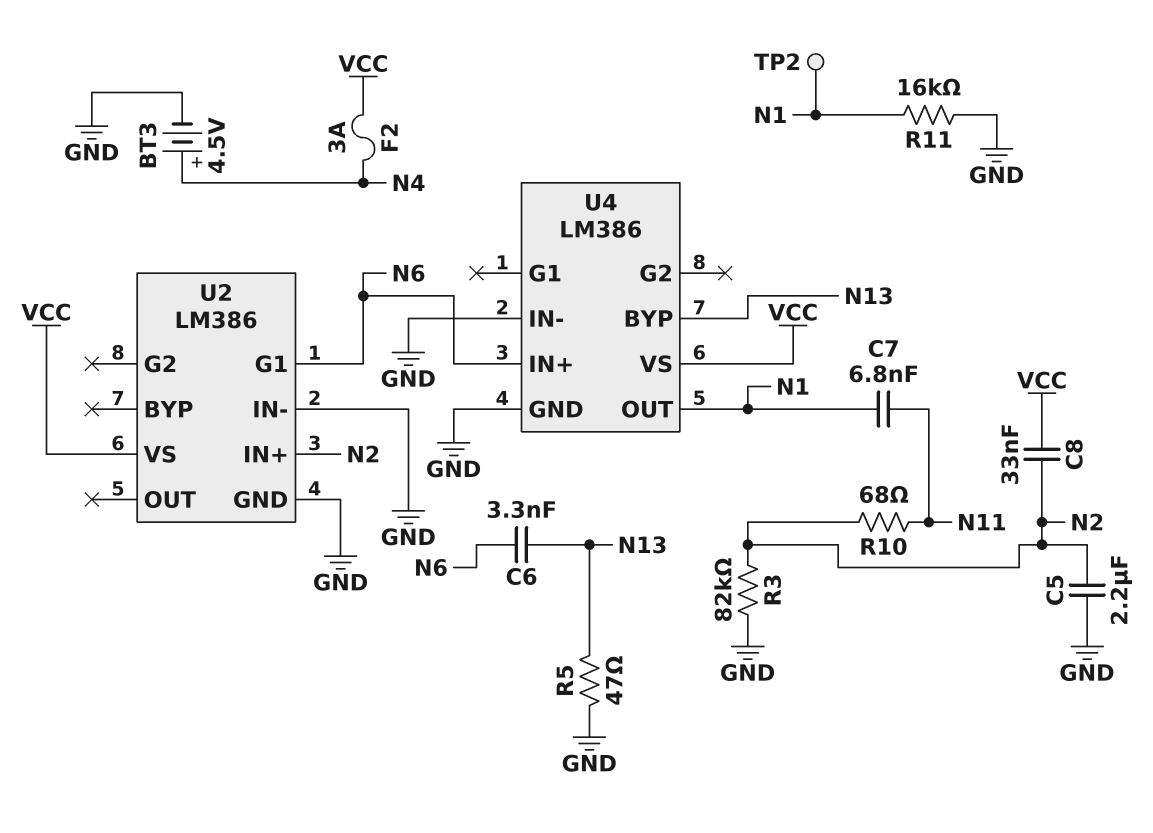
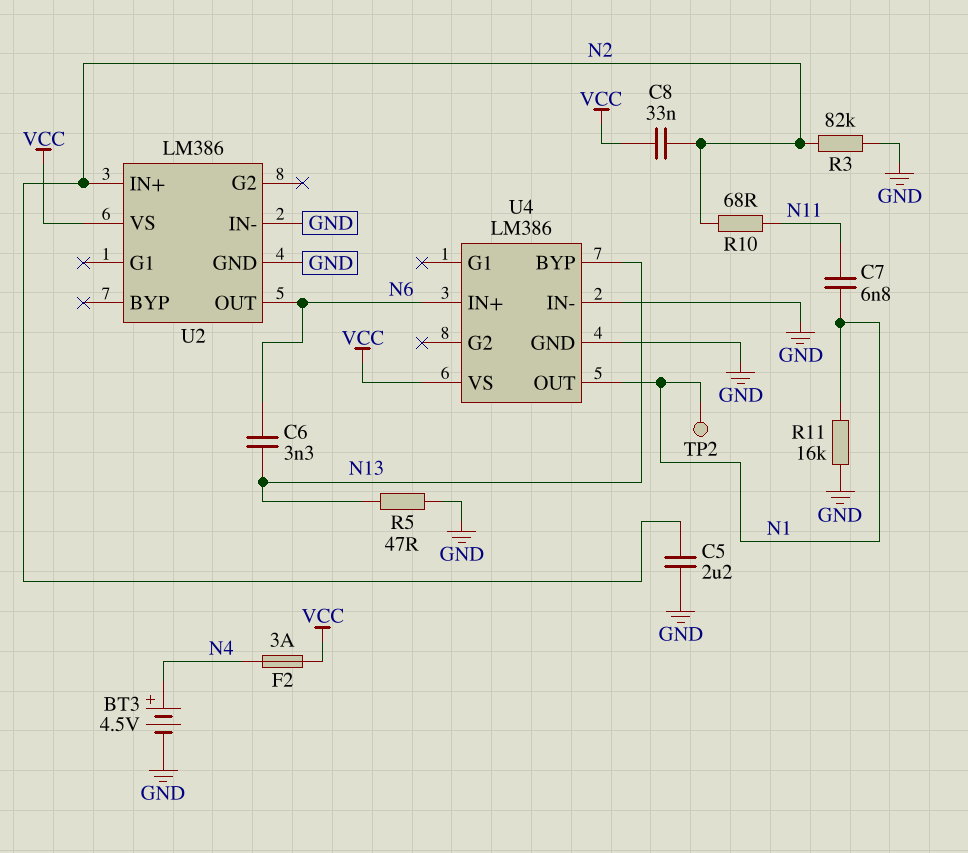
U2 pin G1: N6 -> none
U2 pin OUT: none -> N6

